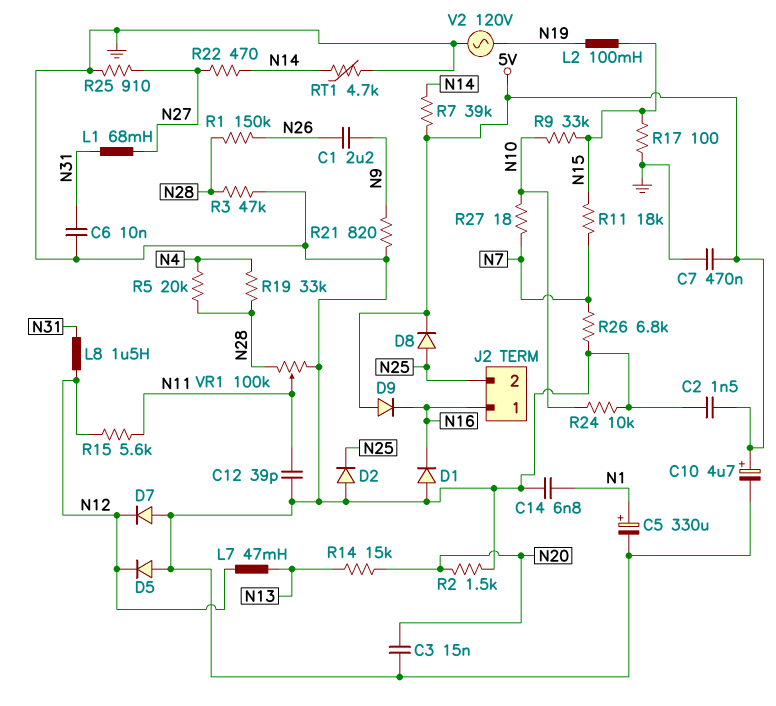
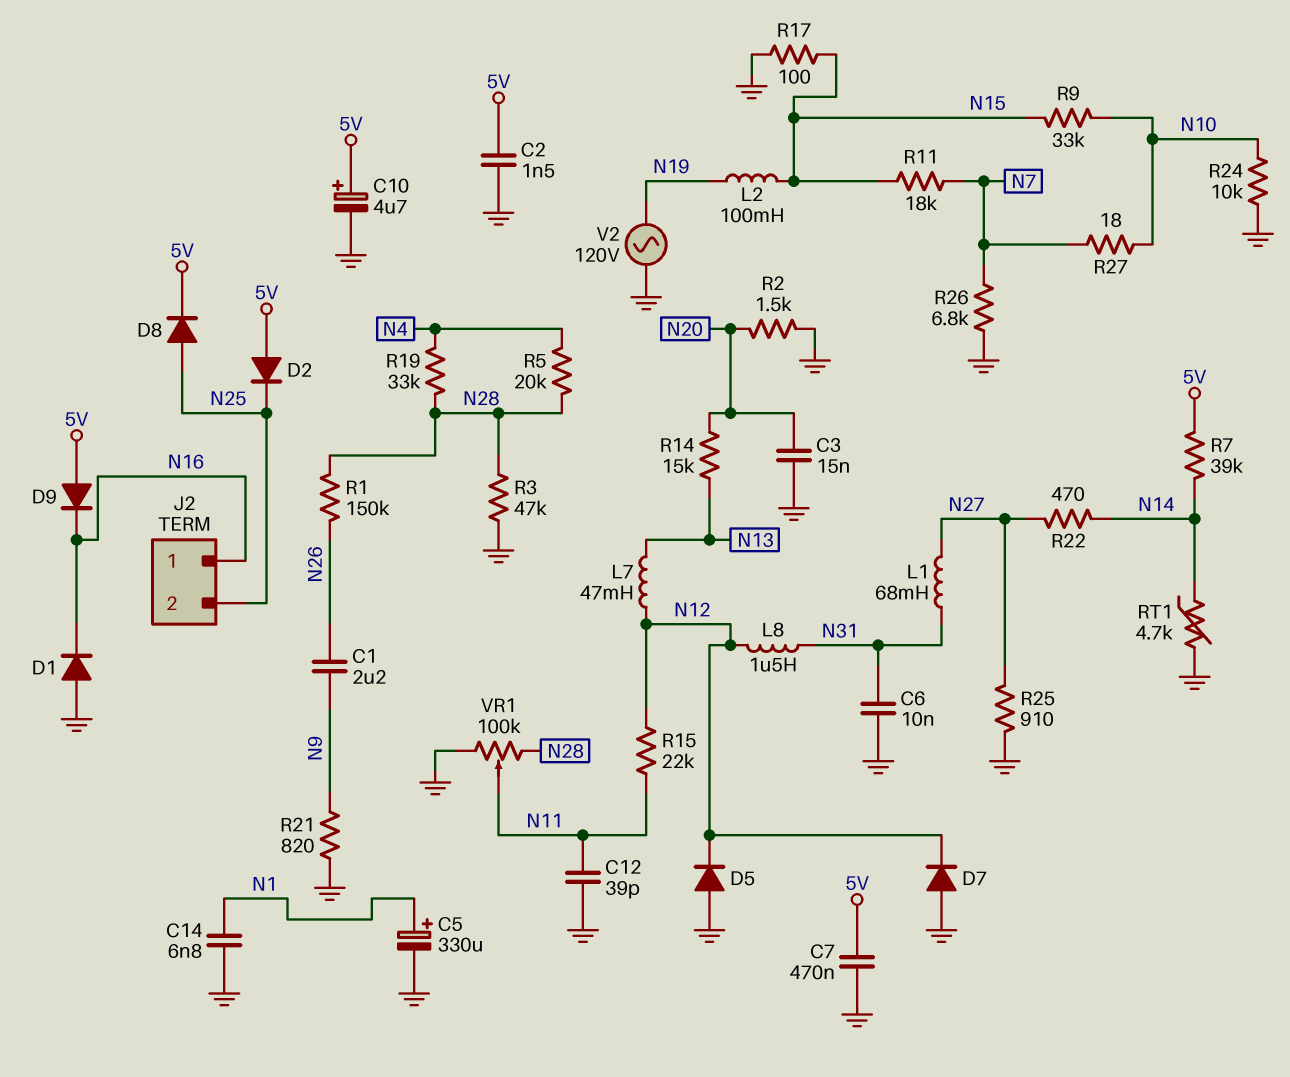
D2: diode (A GND, K N25) -> diode (A 5V, K N25)
R15: 5.6k (N11, N12) -> 22k (N11, N12)

